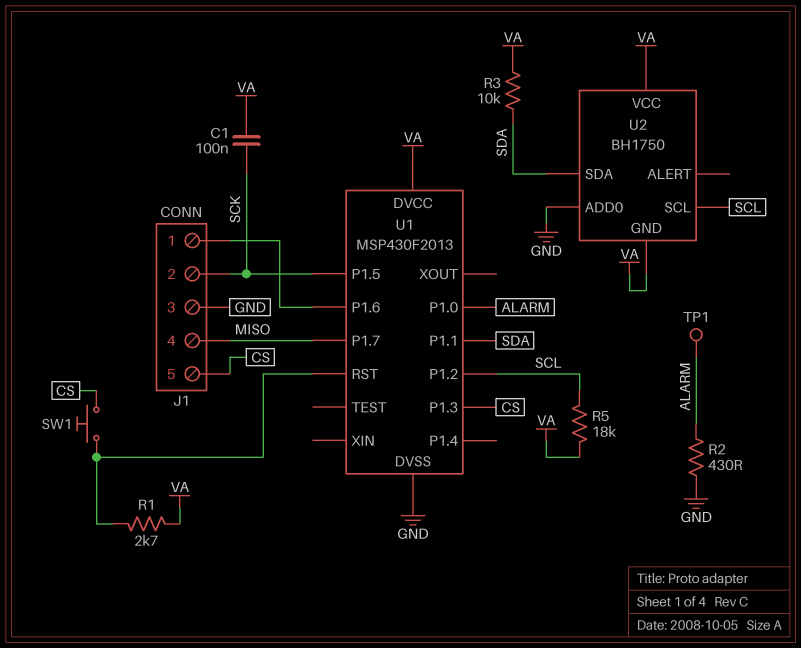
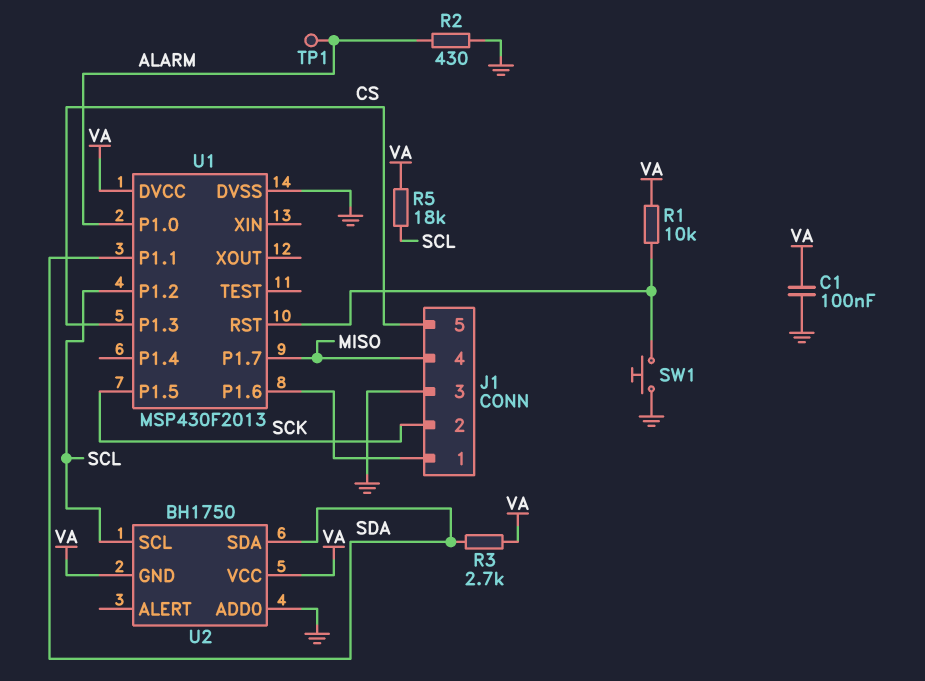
C1: 100nF (SCK, VA) -> 100nF (GND, VA)
R1: 2.7k (U1/RST, VA) -> 10k (U1/RST, VA)
R3: 10k (SDA, VA) -> 2.7k (SDA, VA)
SW1: button (CS, U1/RST) -> button (GND, U1/RST)

